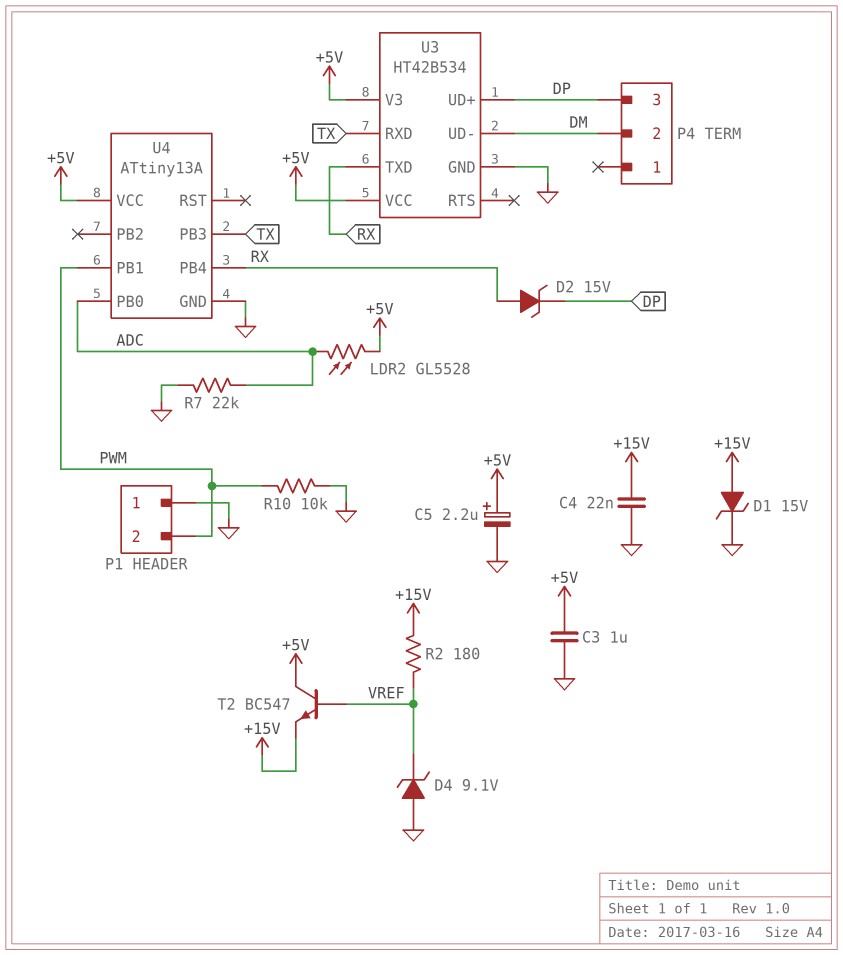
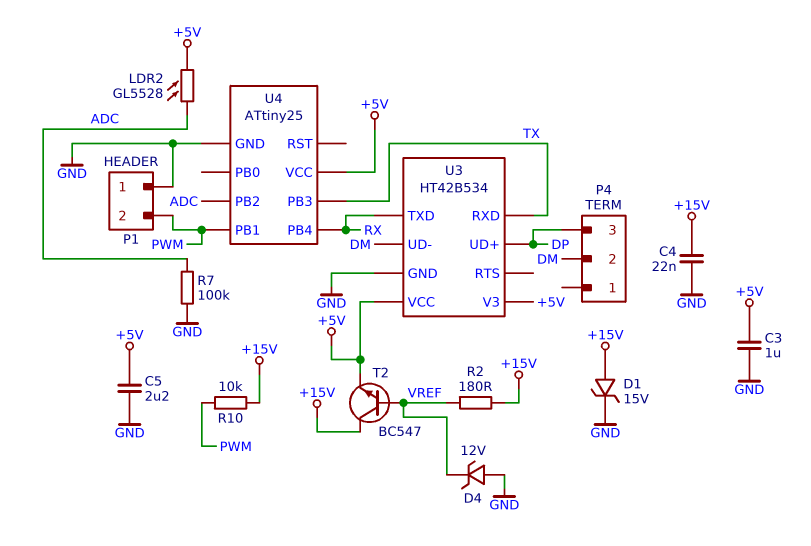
C5: 2.2uF (plus +5V, minus GND) -> 2.2uF (+5V, GND)
D2: zener 15V (A RX, K DP) -> none
D4: zener 9.1V (A GND, K VREF) -> zener 12V (A GND, K VREF)
R7: 22k (ADC, GND) -> 100k (ADC, GND)
R10: 10k (GND, PWM) -> 10k (+15V, PWM)
T2: NPN BC547 (B VREF, C +5V, E +15V) -> NPN BC547 (B VREF, C +15V, E +5V)
U4: ATtiny13A -> ATtiny25
U4 pin PB0: ADC -> none
U4 pin PB2: none -> ADC

